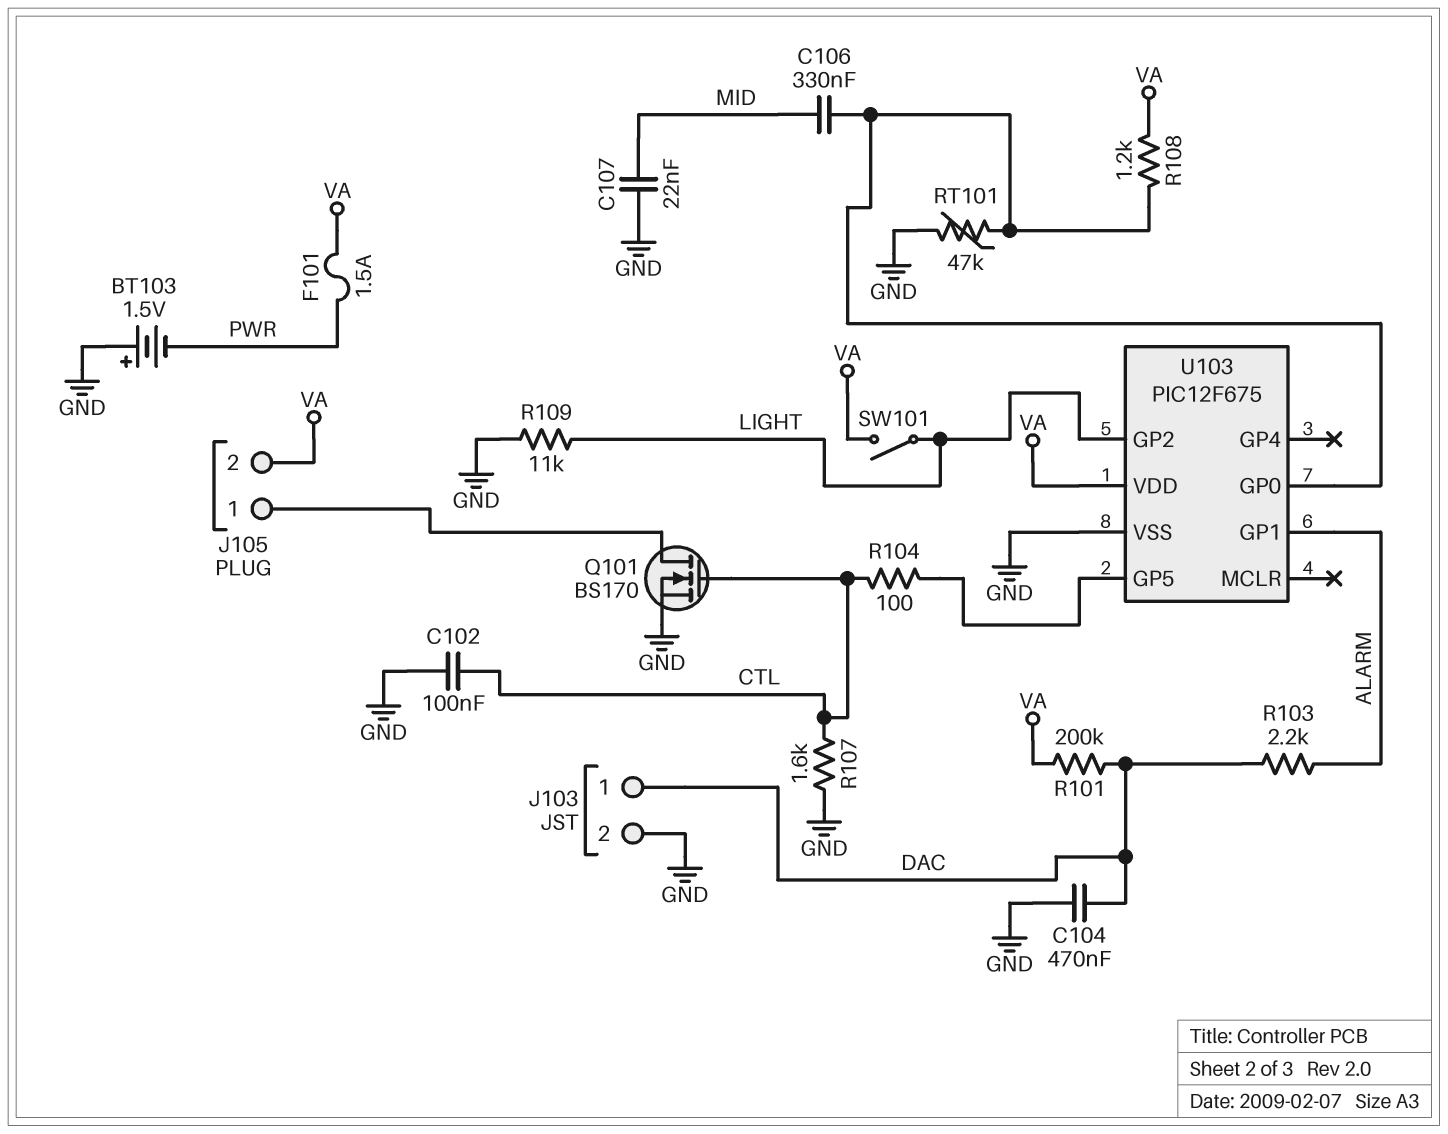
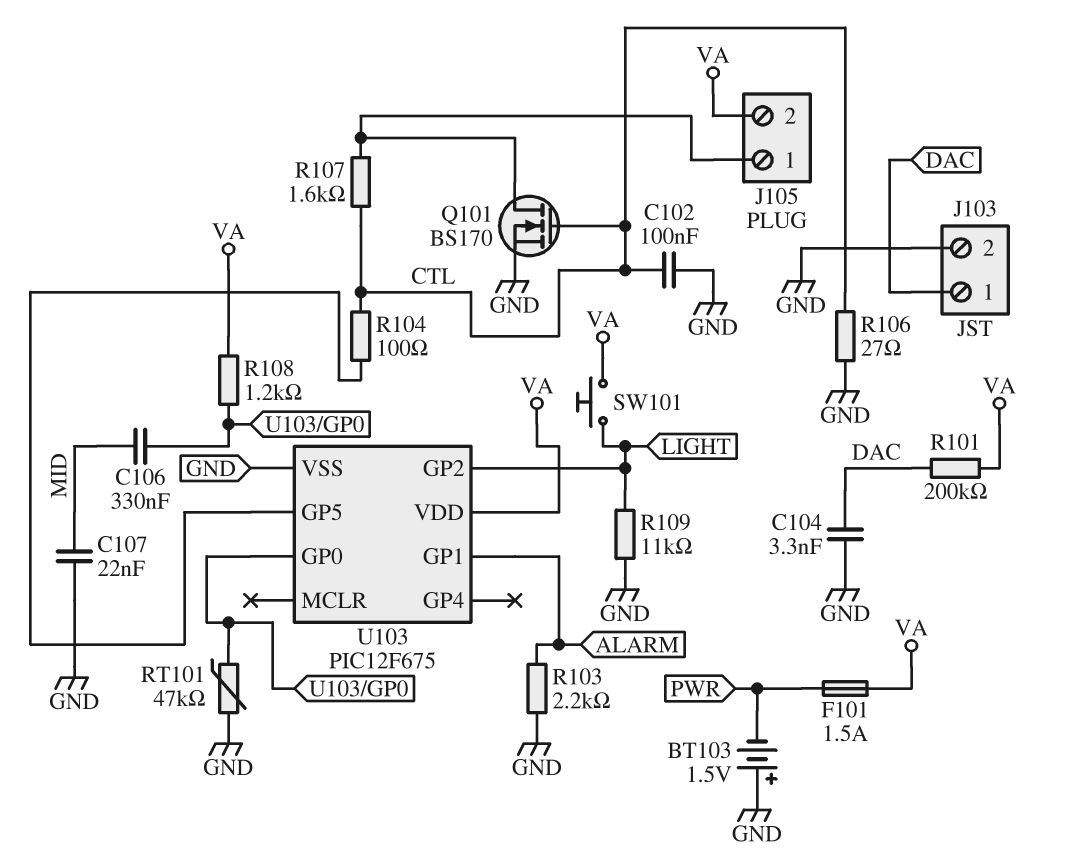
C104: 470nF (DAC, GND) -> 3.3nF (DAC, GND)
R103: 2.2k (ALARM, DAC) -> 2.2k (ALARM, GND)
R106: none -> 27 (CTL, GND)
R107: 1.6k (CTL, GND) -> 1.6k (CTL, J105/1)
SW101: switch (LIGHT, VA) -> button (LIGHT, VA)

